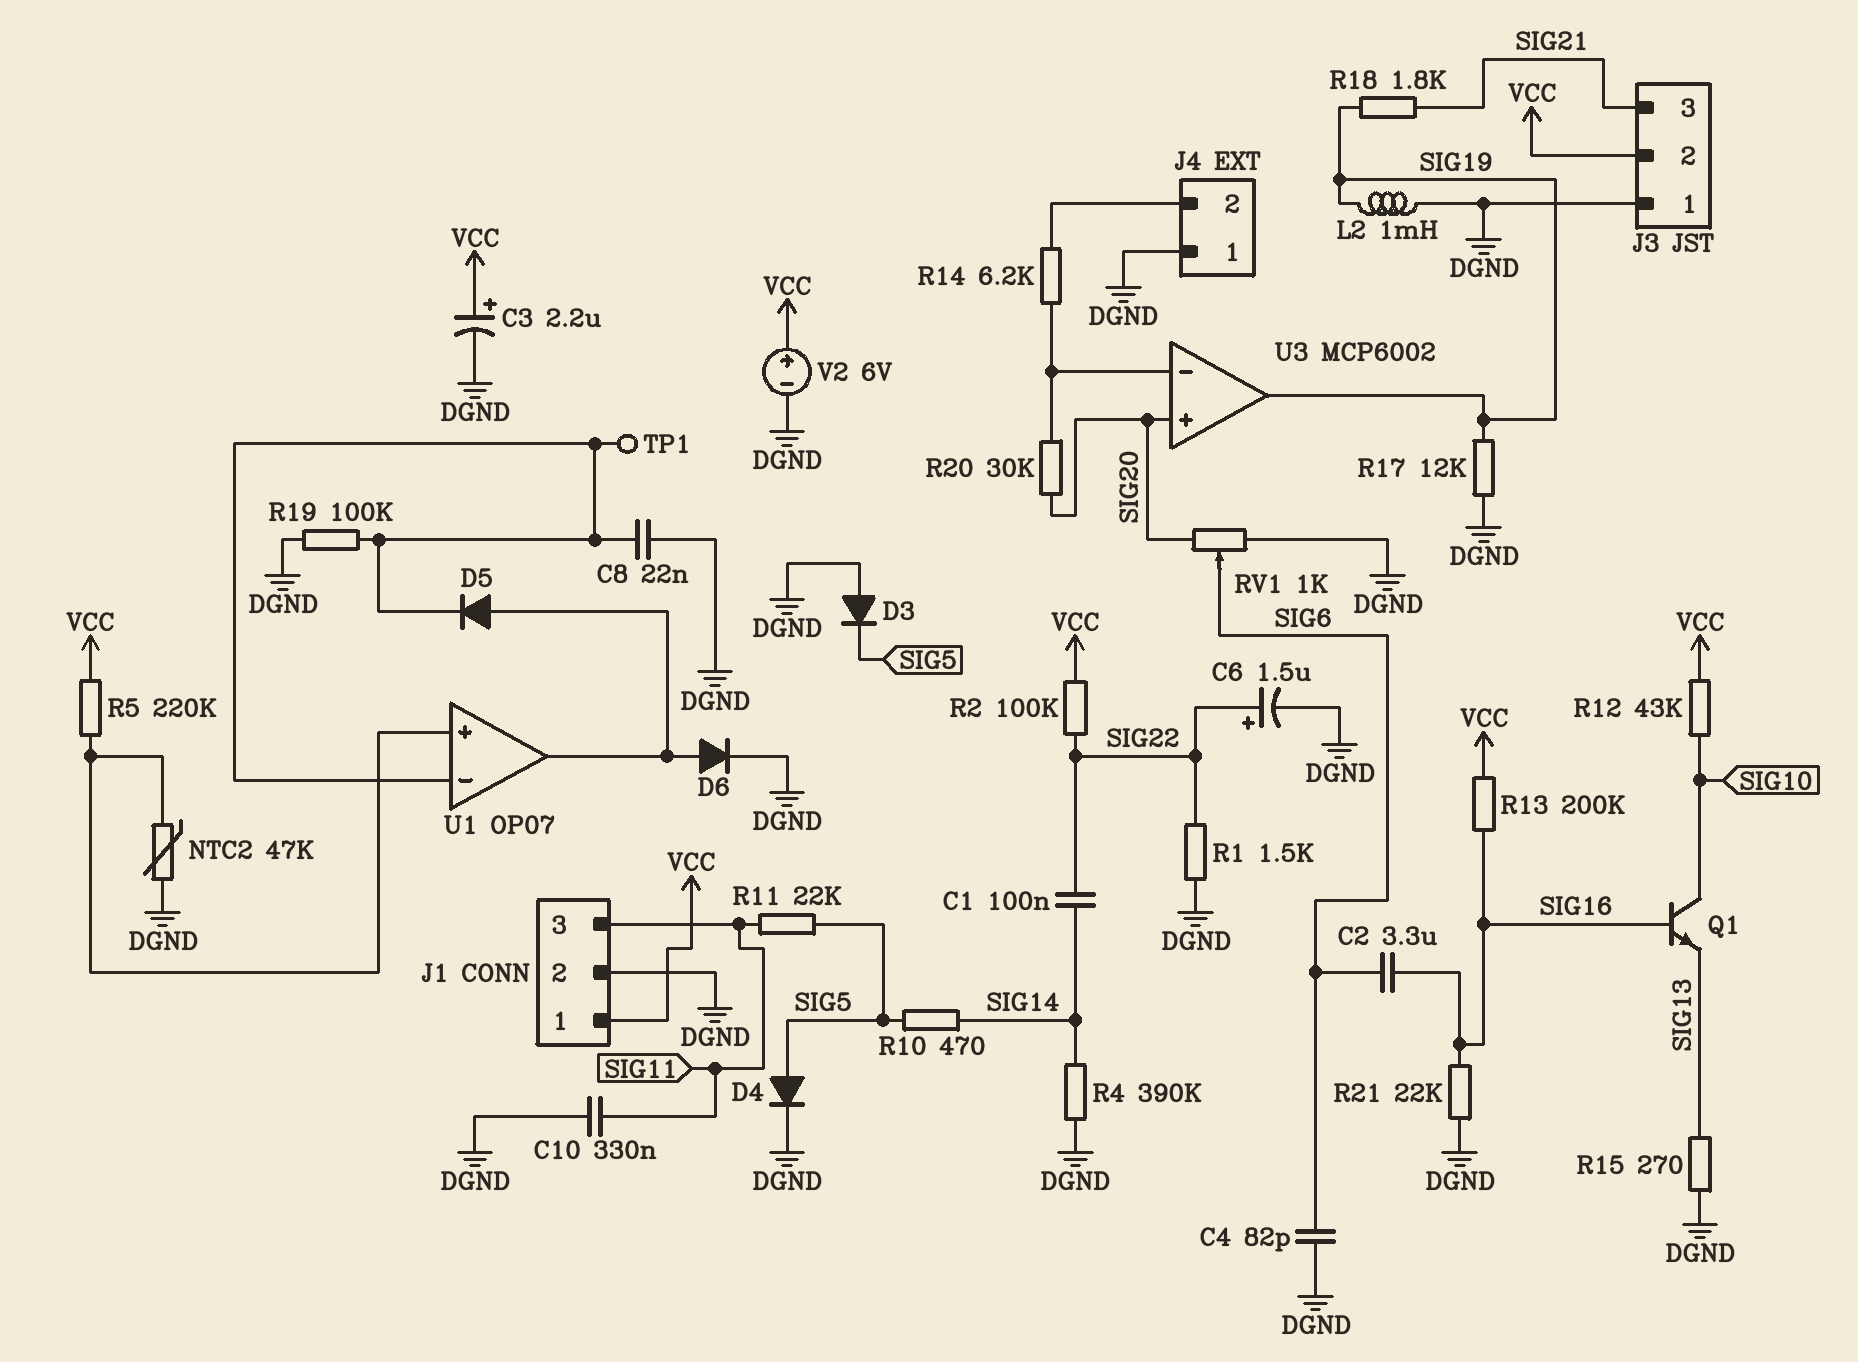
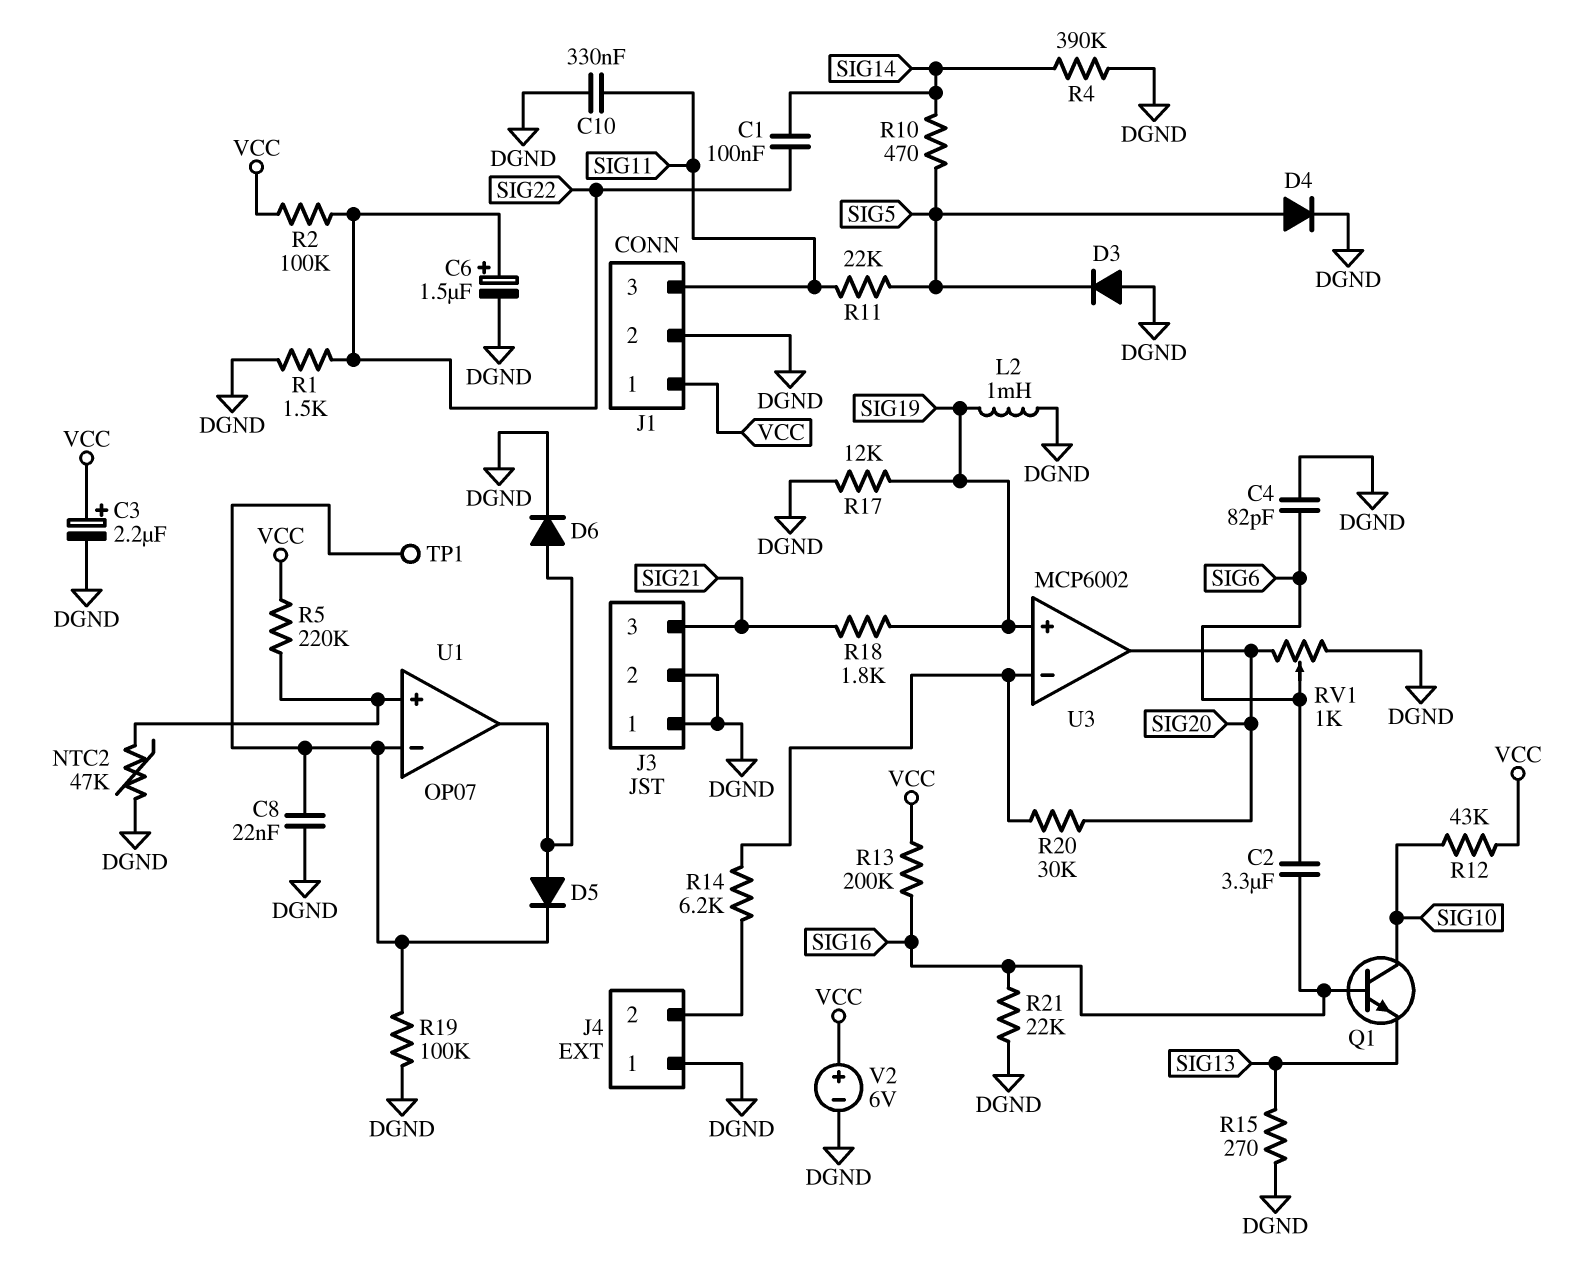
J3 pin 2: VCC -> DGND
U3 pin in+: SIG20 -> SIG19
U3 pin out: SIG19 -> SIG20

